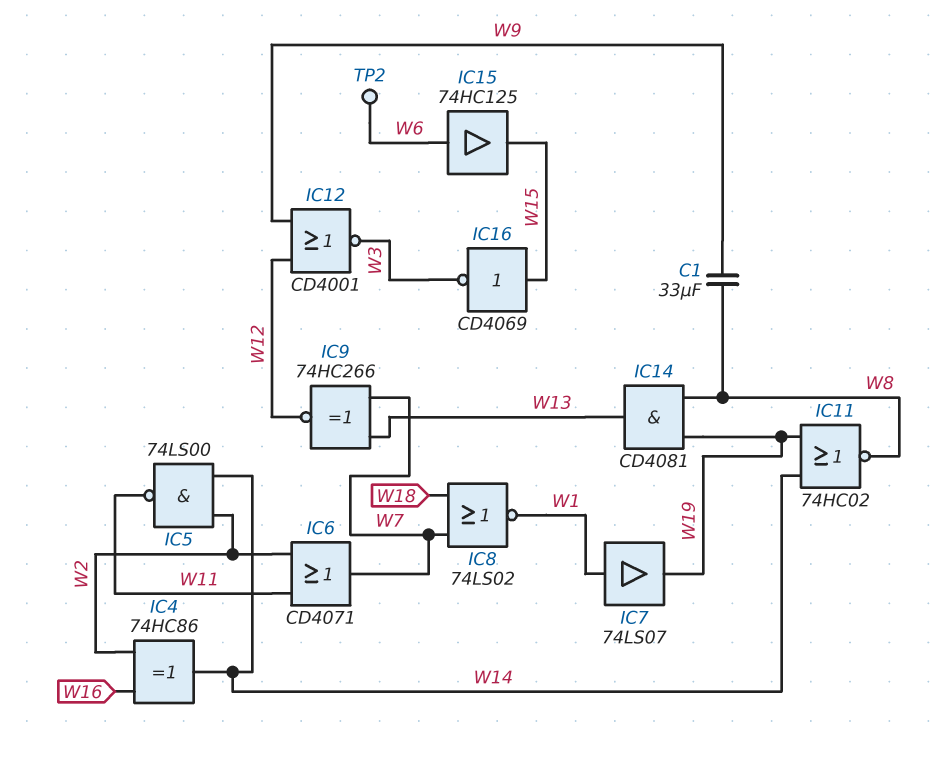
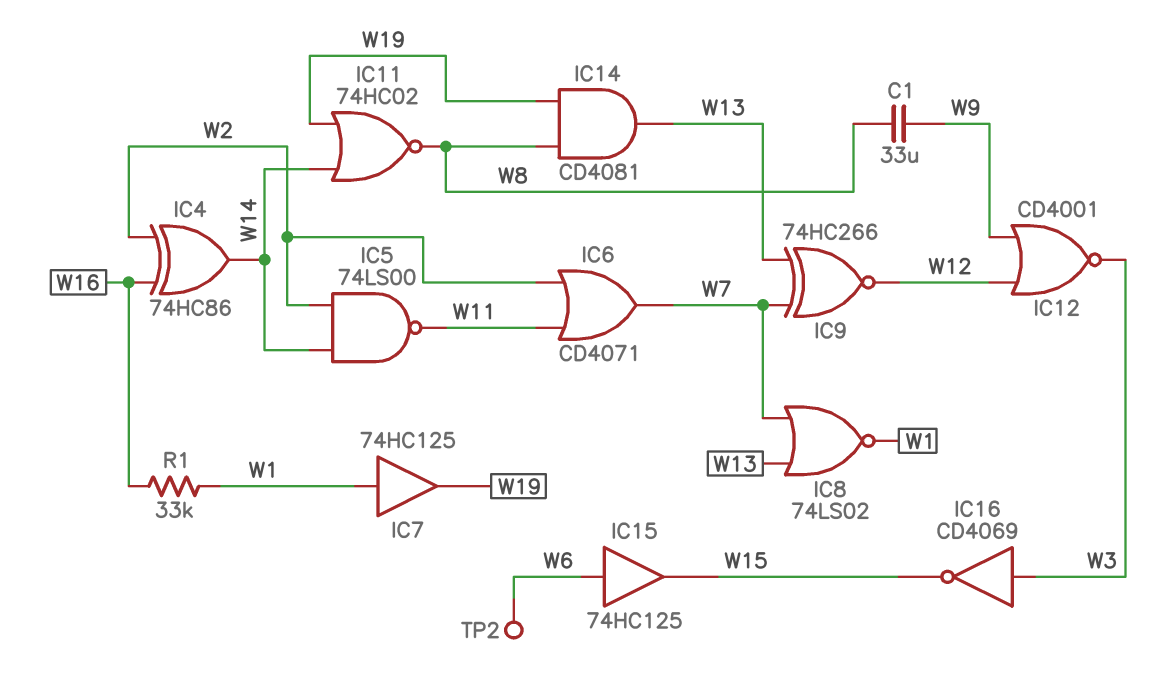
IC7: buffer 74LS07 (in W1, out W19) -> buffer 74HC125 (in W1, out W19)
IC8: NOR 74LS02 (in W7, in W18, out W1) -> NOR 74LS02 (in W7, in W13, out W1)
IC16: NOT CD4069 (in W15, out W3) -> NOT CD4069 (in W3, out W15)
R1: none -> 33k (W1, W16)

